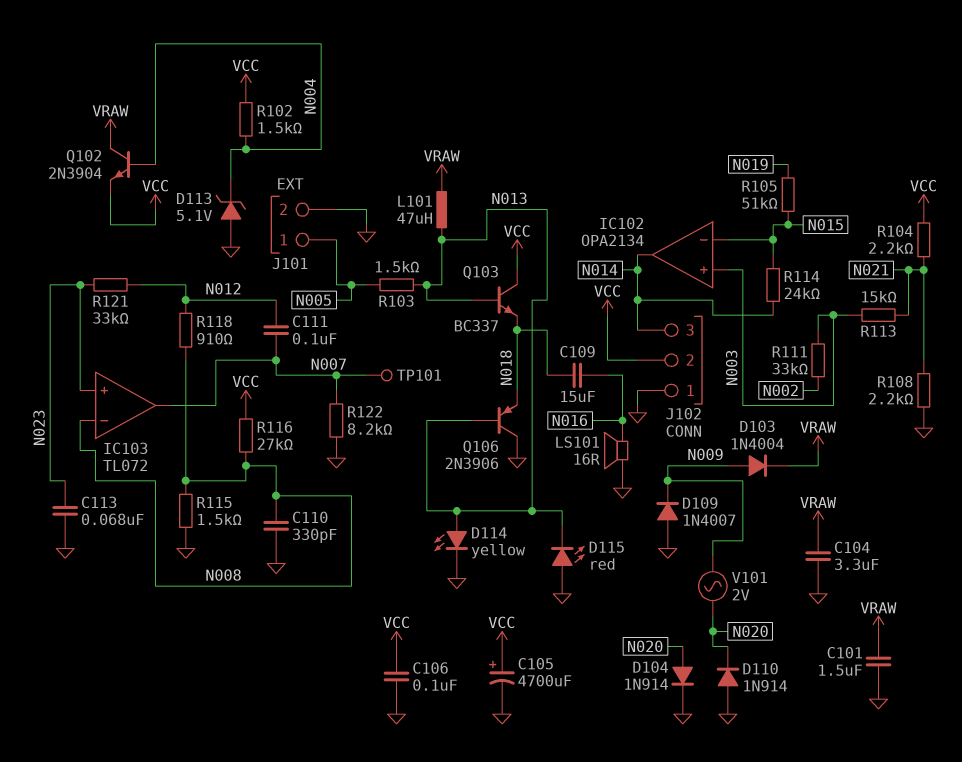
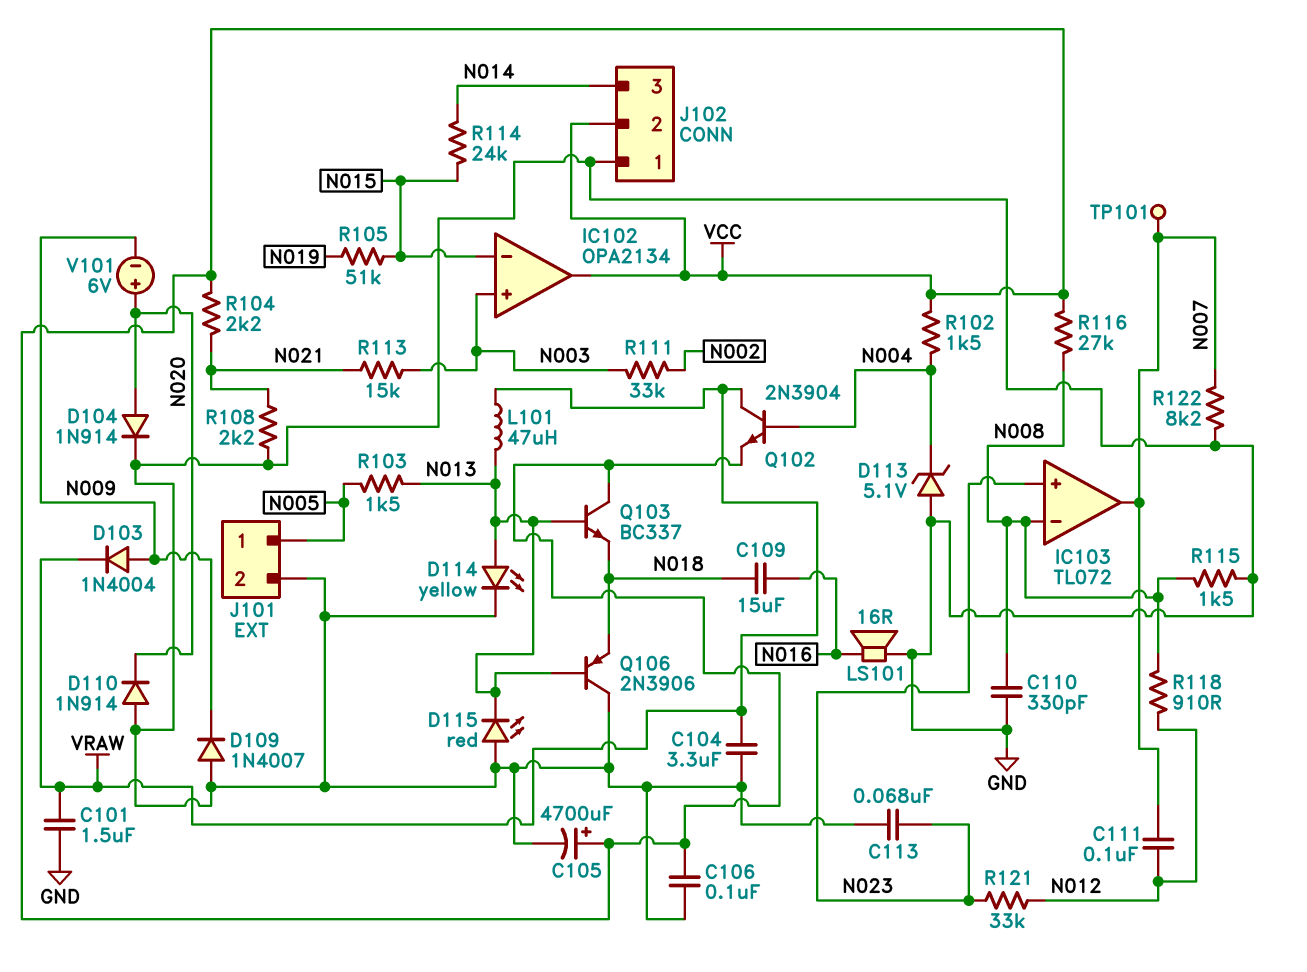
IC102 pin out: N014 -> VCC
V101: AC 2V (N009, N020) -> 6V (plus N020, minus N009)

